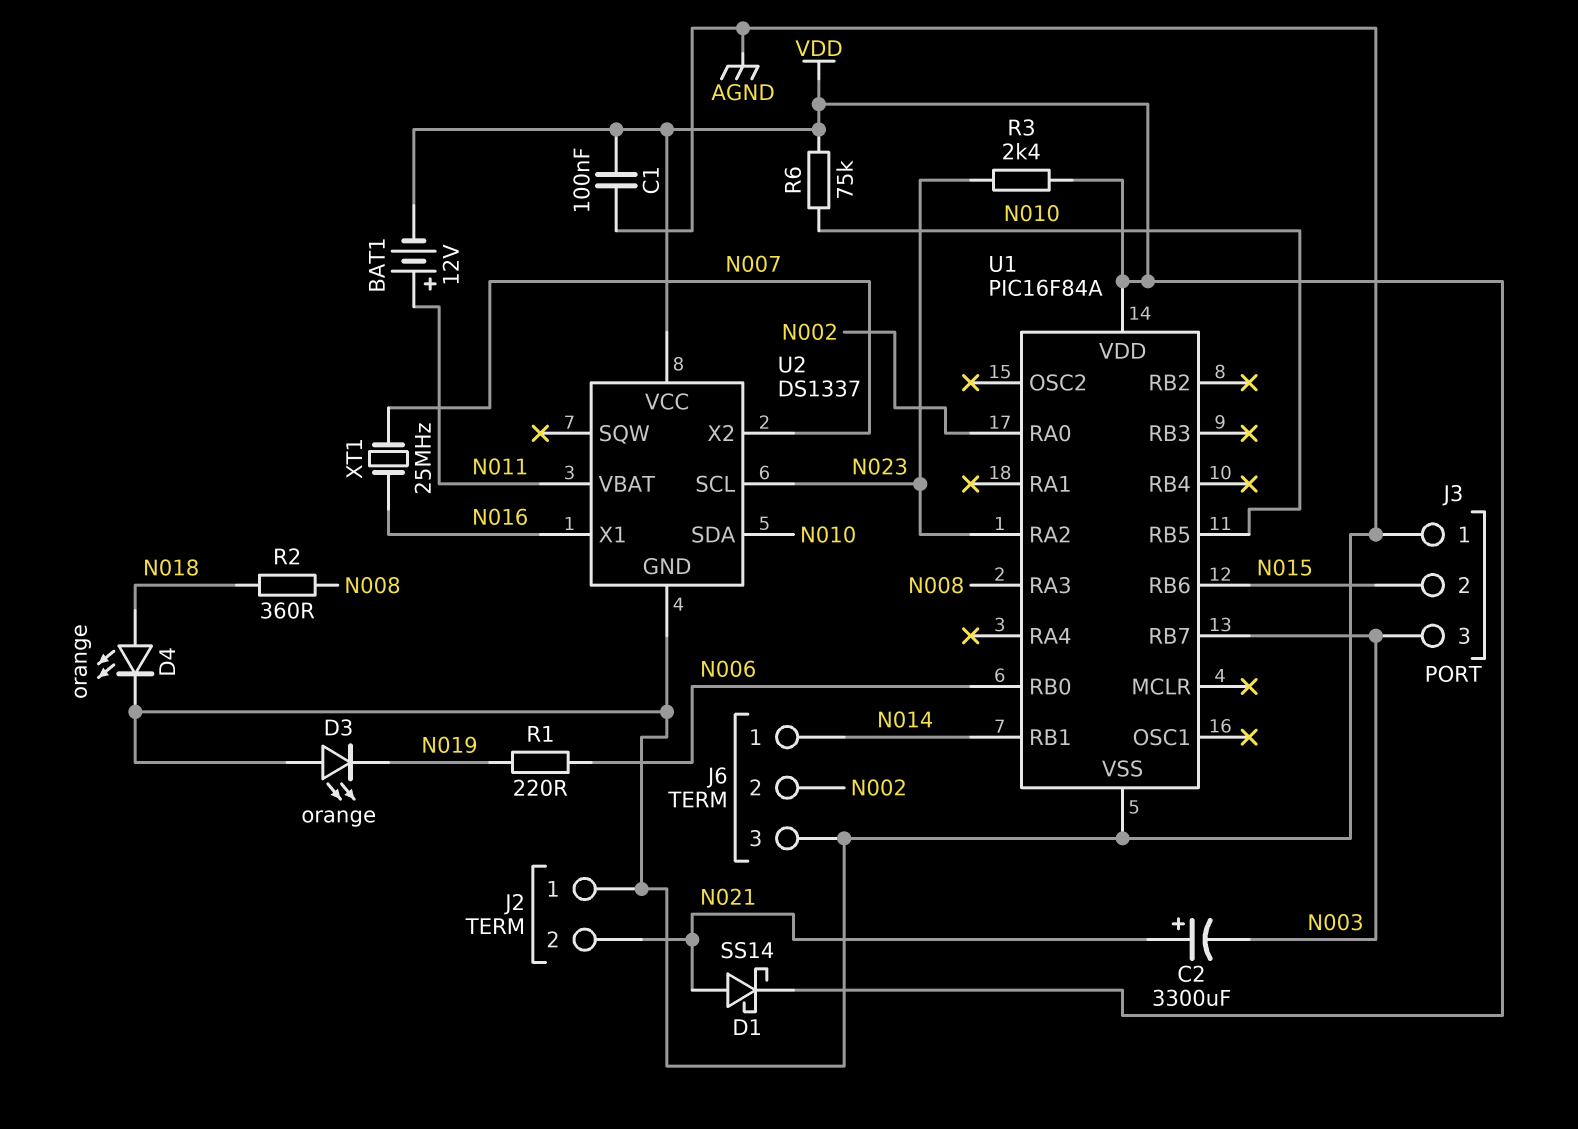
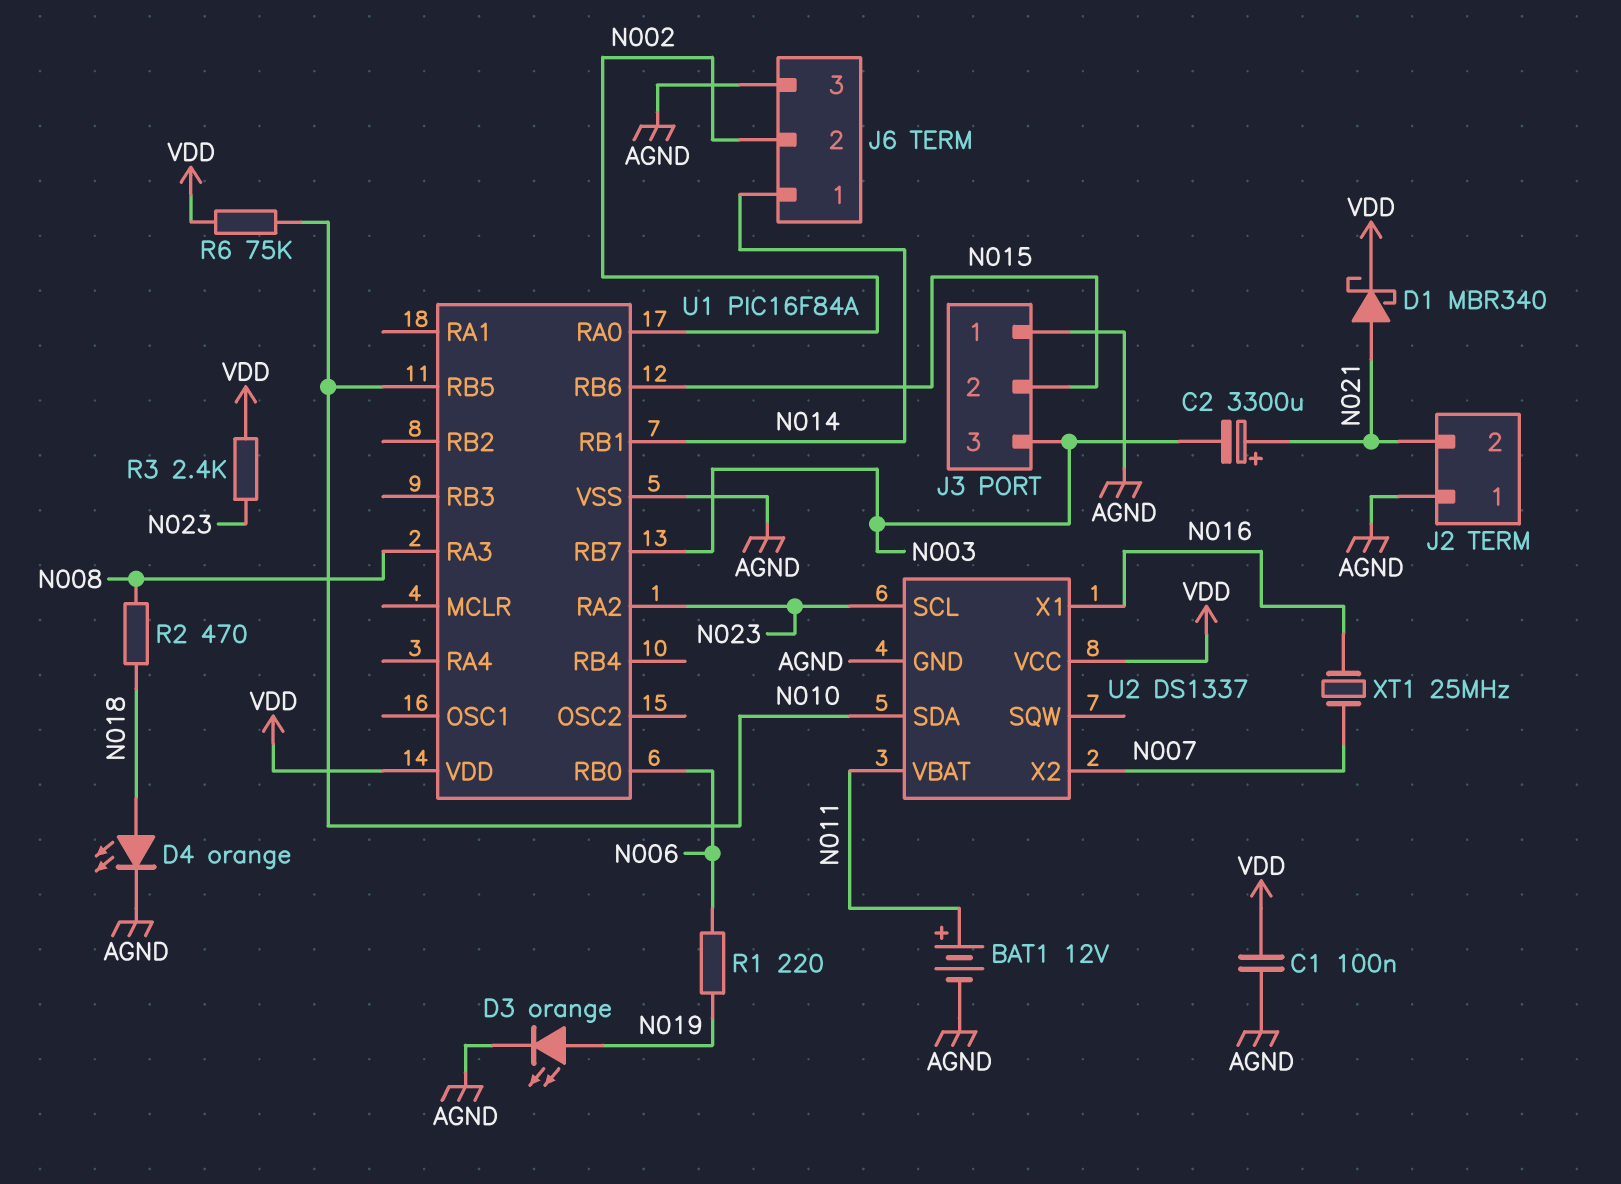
BAT1: 12V (plus N011, minus VDD) -> 12V (plus N011, minus AGND)
D1: schottky SS14 (A N021, K VDD) -> schottky MBR340 (A N021, K VDD)
D3: LED orange (A AGND, K N019) -> LED orange (A N019, K AGND)
R2: 360 (N008, N018) -> 470 (N008, N018)

